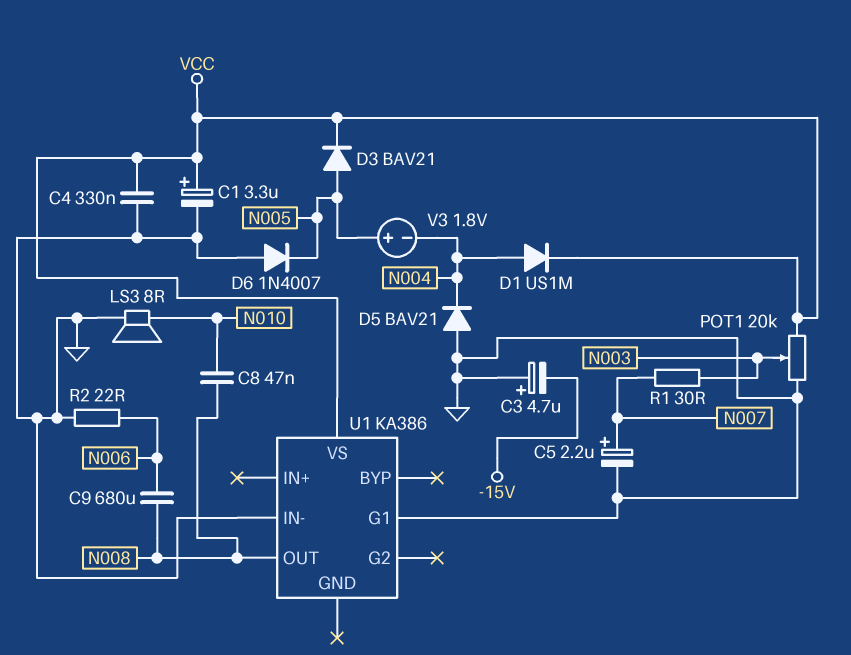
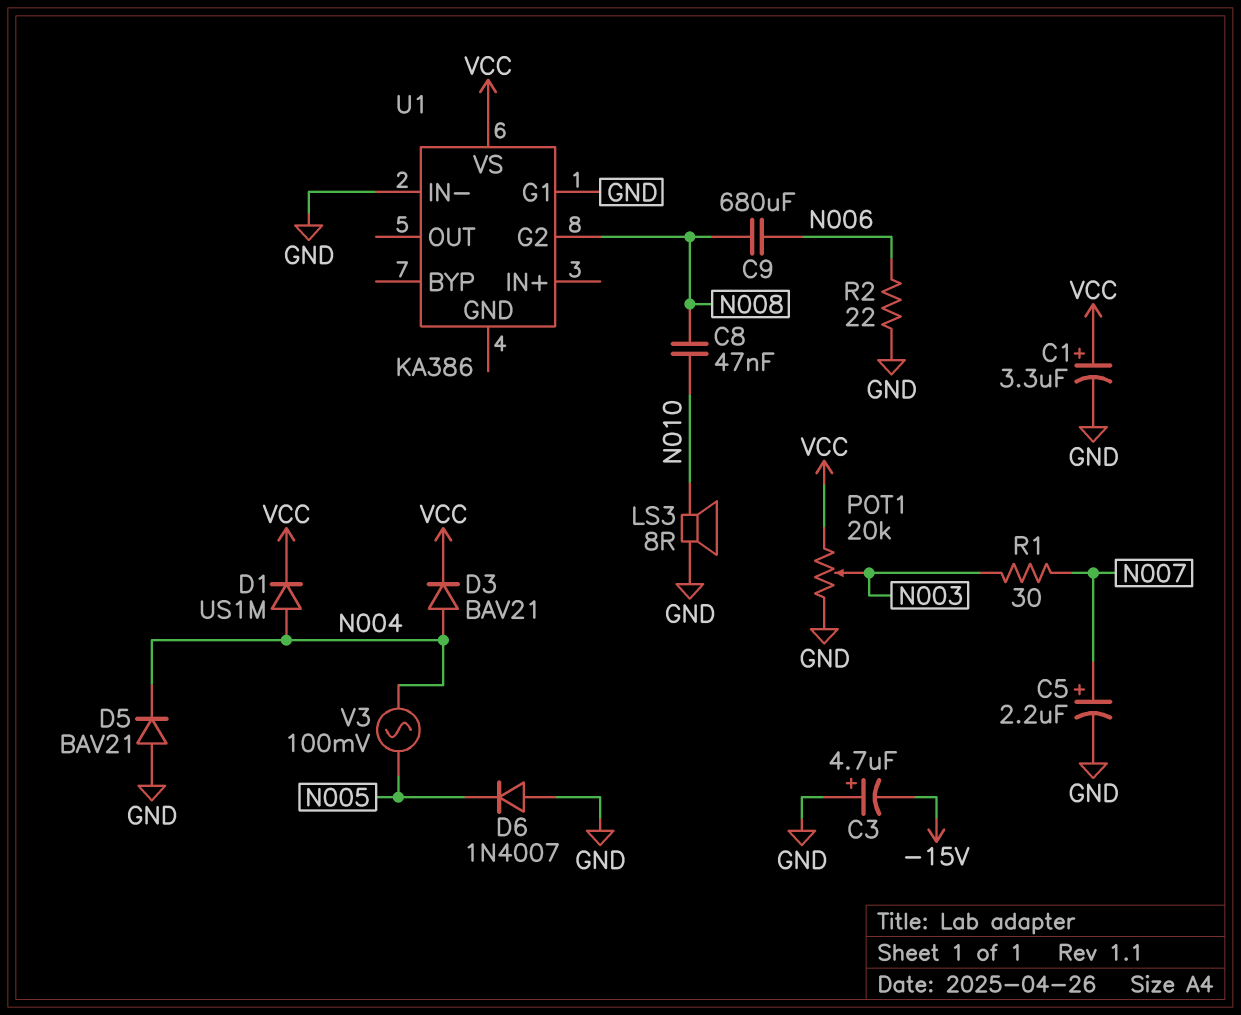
C4: 330nF (GND, VCC) -> none
D3: diode BAV21 (A N005, K VCC) -> diode BAV21 (A N004, K VCC)
U1 pin G2: none -> N008
U1 pin OUT: N008 -> none
V3: 1.8V (plus N005, minus N004) -> AC 100mV (N004, N005)

